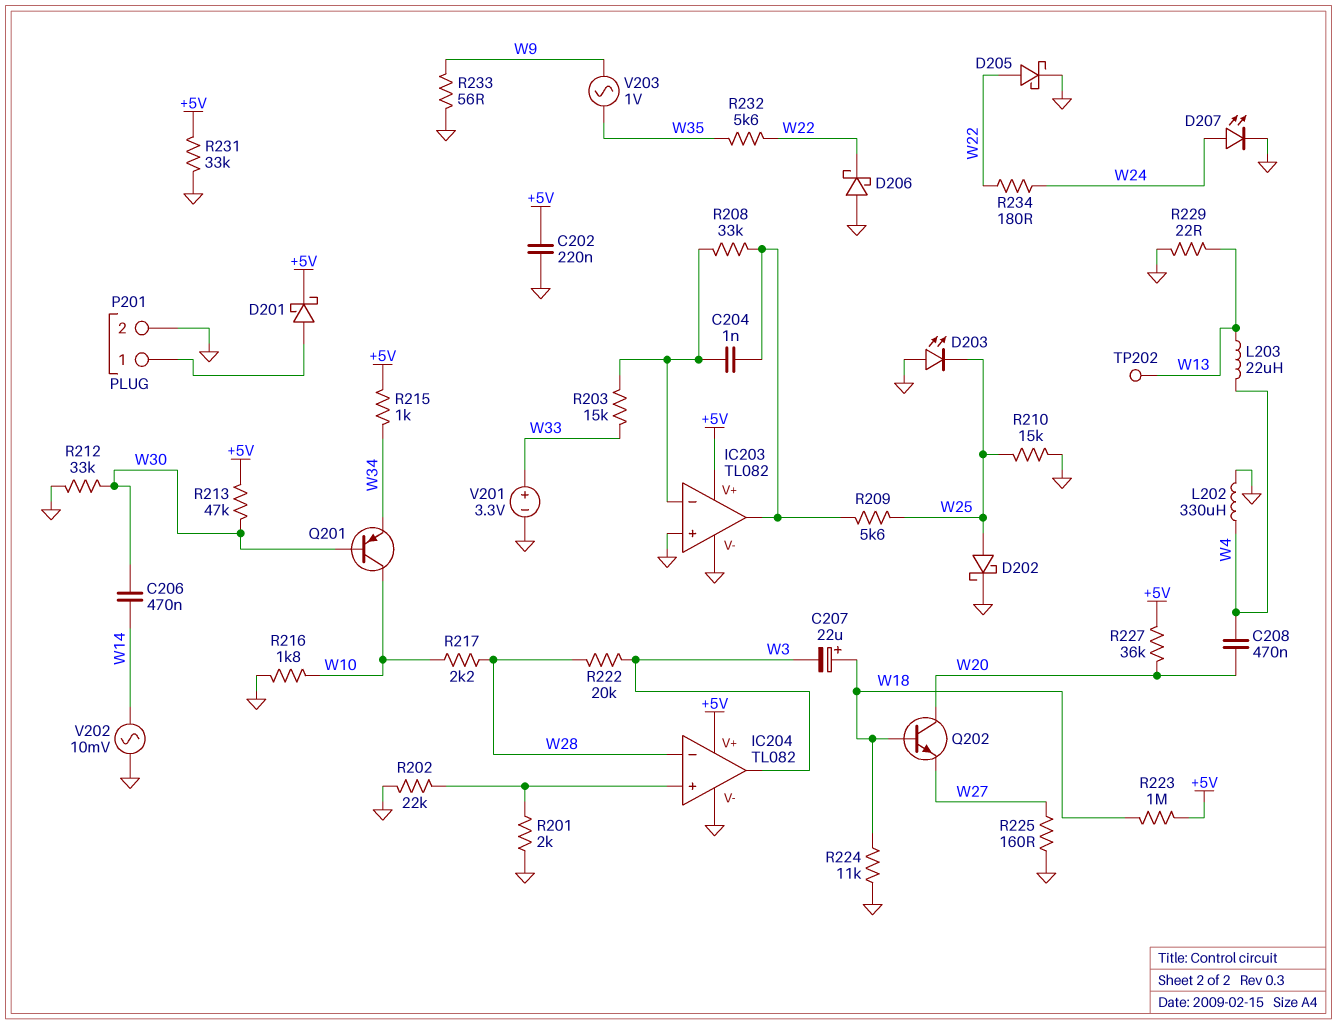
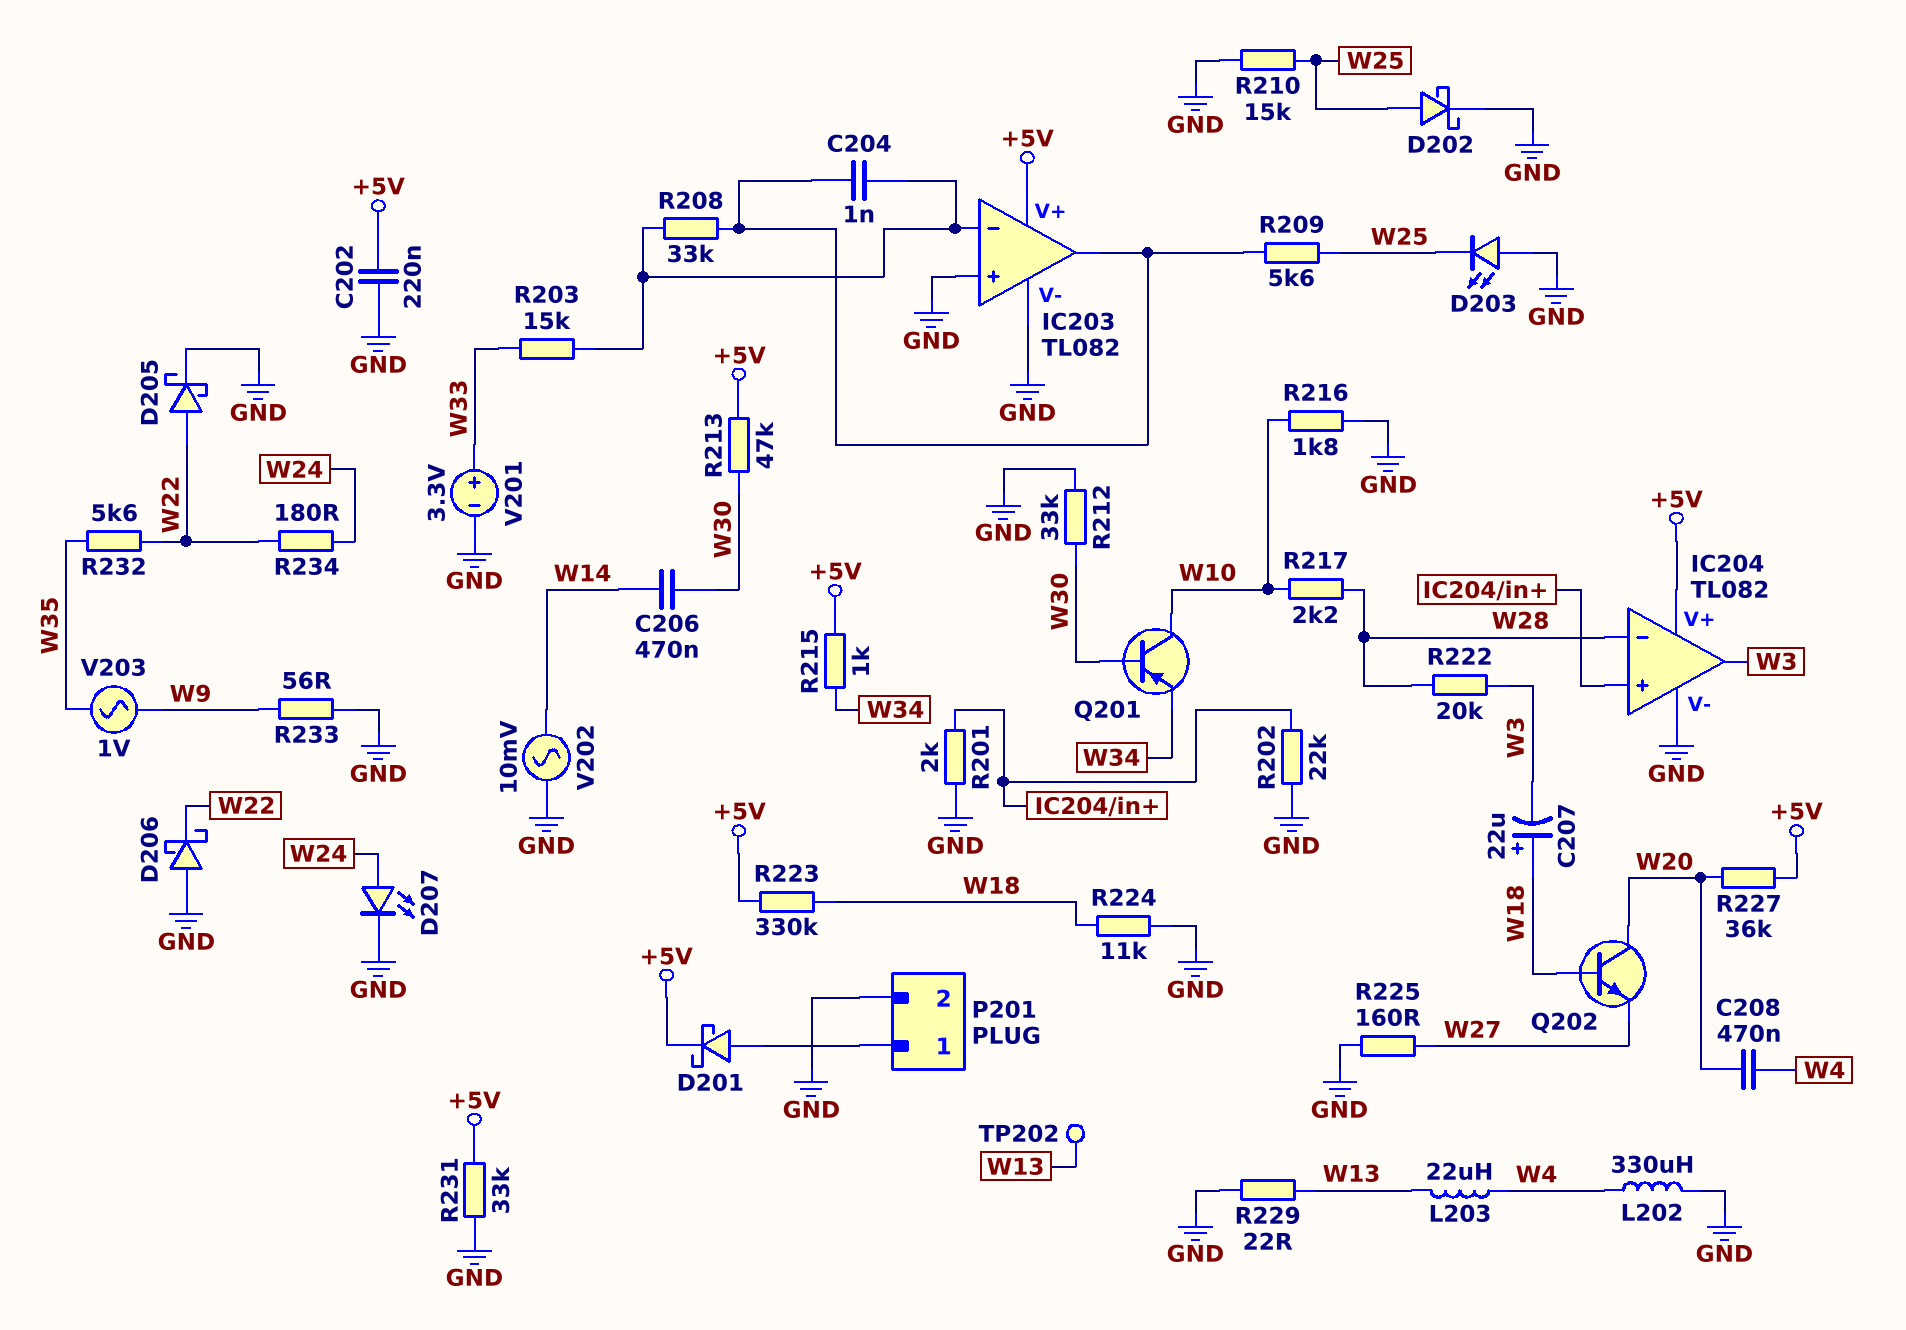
R223: 1M (+5V, W18) -> 330k (+5V, W18)

